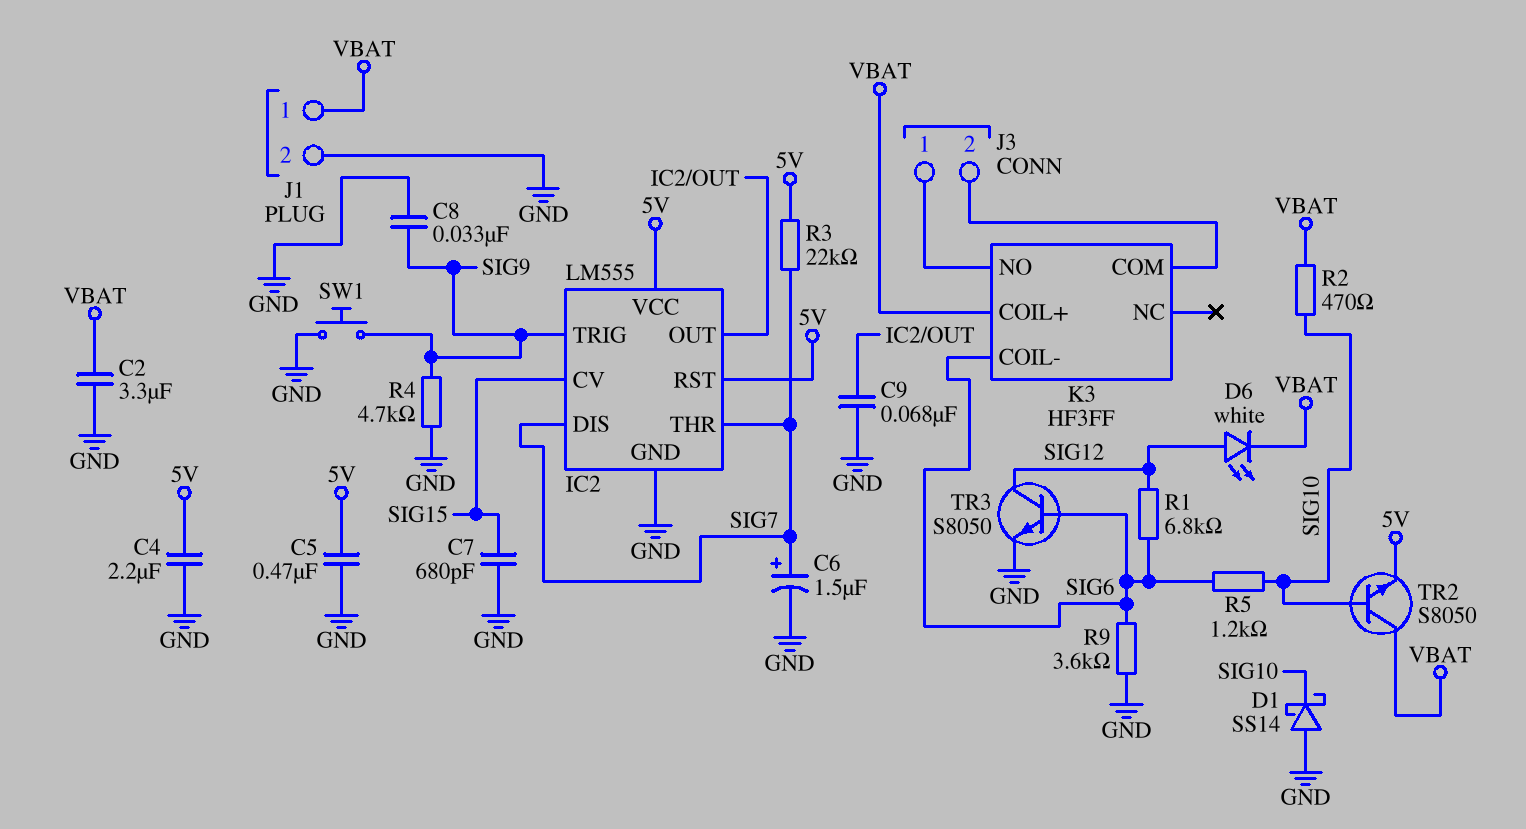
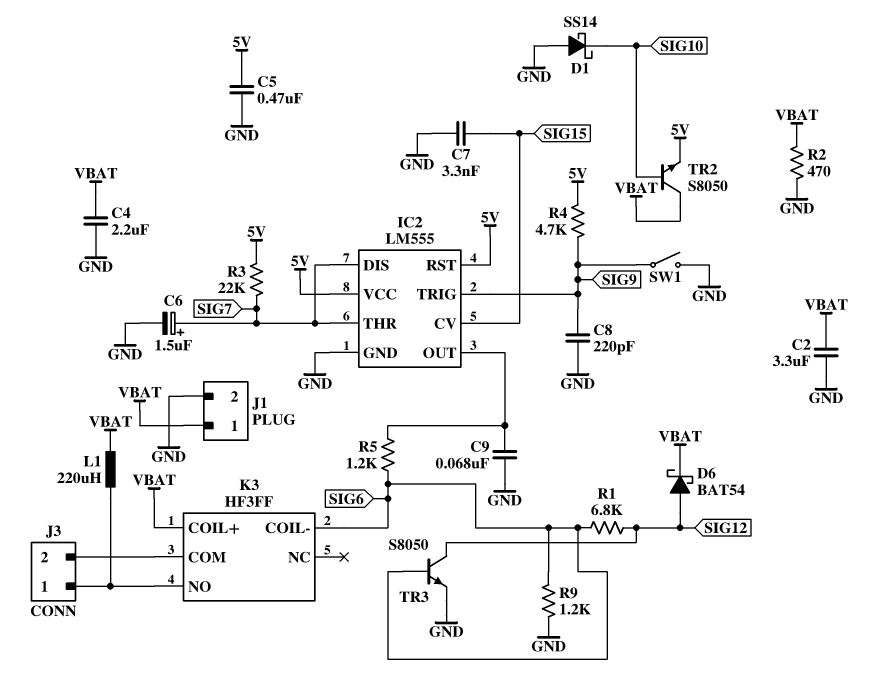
C4: 2.2uF (5V, GND) -> 2.2uF (GND, VBAT)
C7: 680pF (GND, SIG15) -> 3.3nF (GND, SIG15)
C8: 33nF (GND, SIG9) -> 220pF (GND, SIG9)
D6: LED white (A SIG12, K VBAT) -> schottky BAT54 (A SIG12, K VBAT)
L1: none -> 220uH (J3/1, VBAT)
R2: 470 (SIG10, VBAT) -> 470 (GND, VBAT)
R4: 4.7k (GND, SIG9) -> 4.7k (5V, SIG9)
R5: 1.2k (SIG6, SIG10) -> 1.2k (IC2/OUT, SIG6)
R9: 3.6k (GND, SIG6) -> 1.2k (GND, SIG6)
SW1: button (GND, SIG9) -> switch (GND, SIG9)

